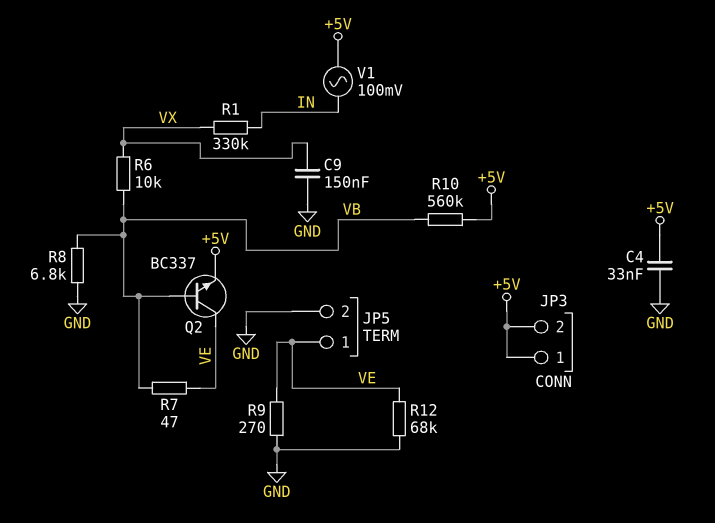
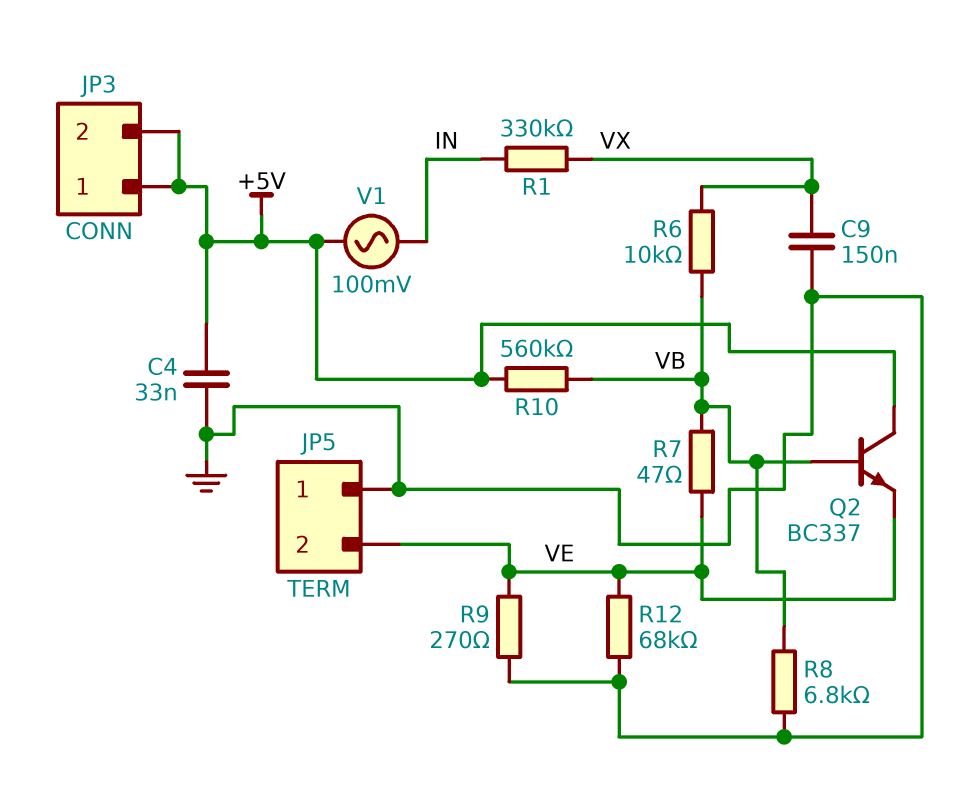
JP5 pin 1: VE -> GND
JP5 pin 2: GND -> VE
Q2: NPN BC337 (B VB, C VE, E +5V) -> NPN BC337 (B VB, C +5V, E VE)

